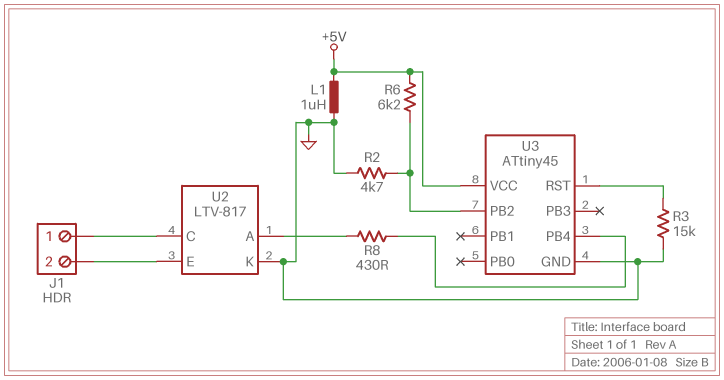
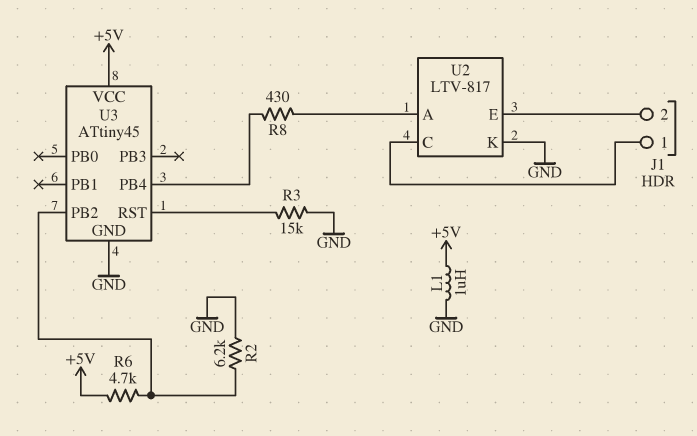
R2: 4.7k (GND, U3/PB2) -> 6.2k (GND, U3/PB2)
R6: 6.2k (+5V, U3/PB2) -> 4.7k (+5V, U3/PB2)

